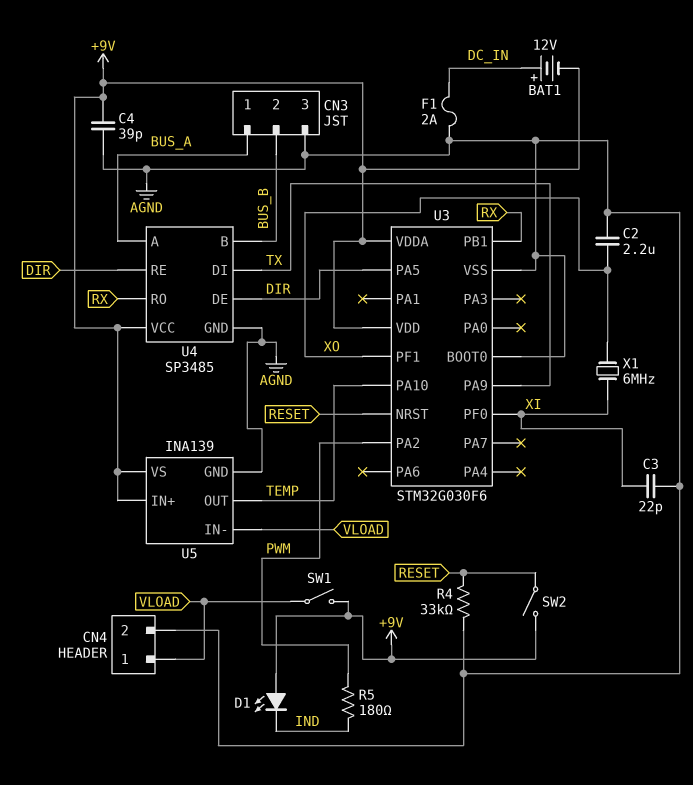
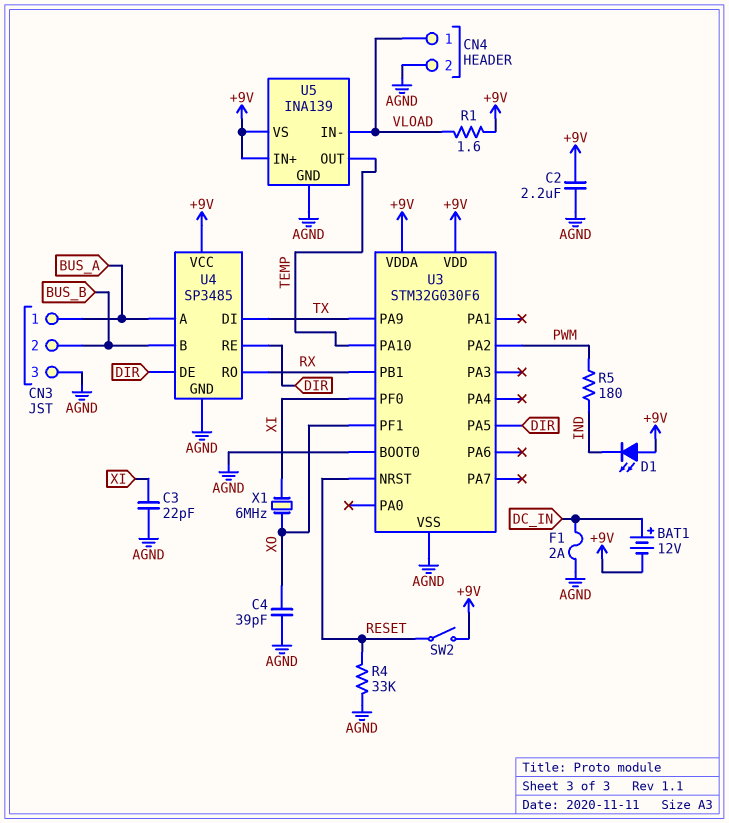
C2: 2.2uF (AGND, XO) -> 2.2uF (+9V, AGND)
C4: 39pF (+9V, AGND) -> 39pF (AGND, XO)
R1: none -> 1.6 (+9V, VLOAD)
SW1: switch (+9V, VLOAD) -> none

